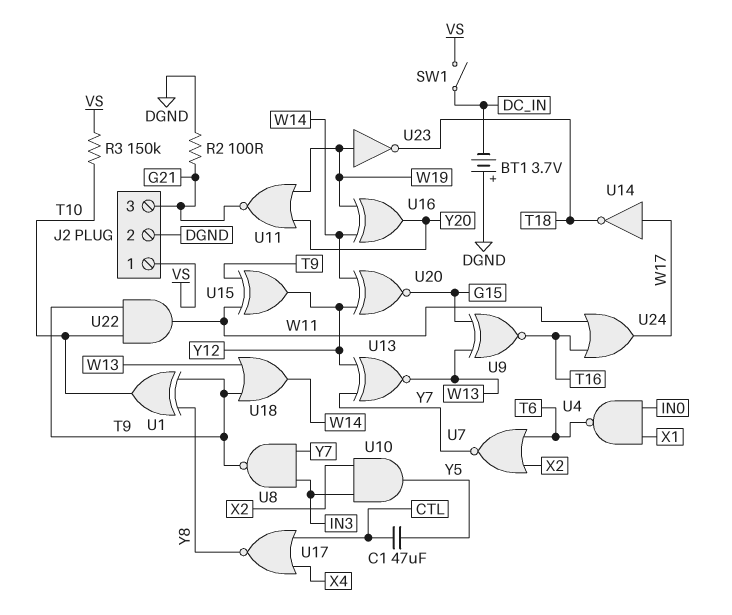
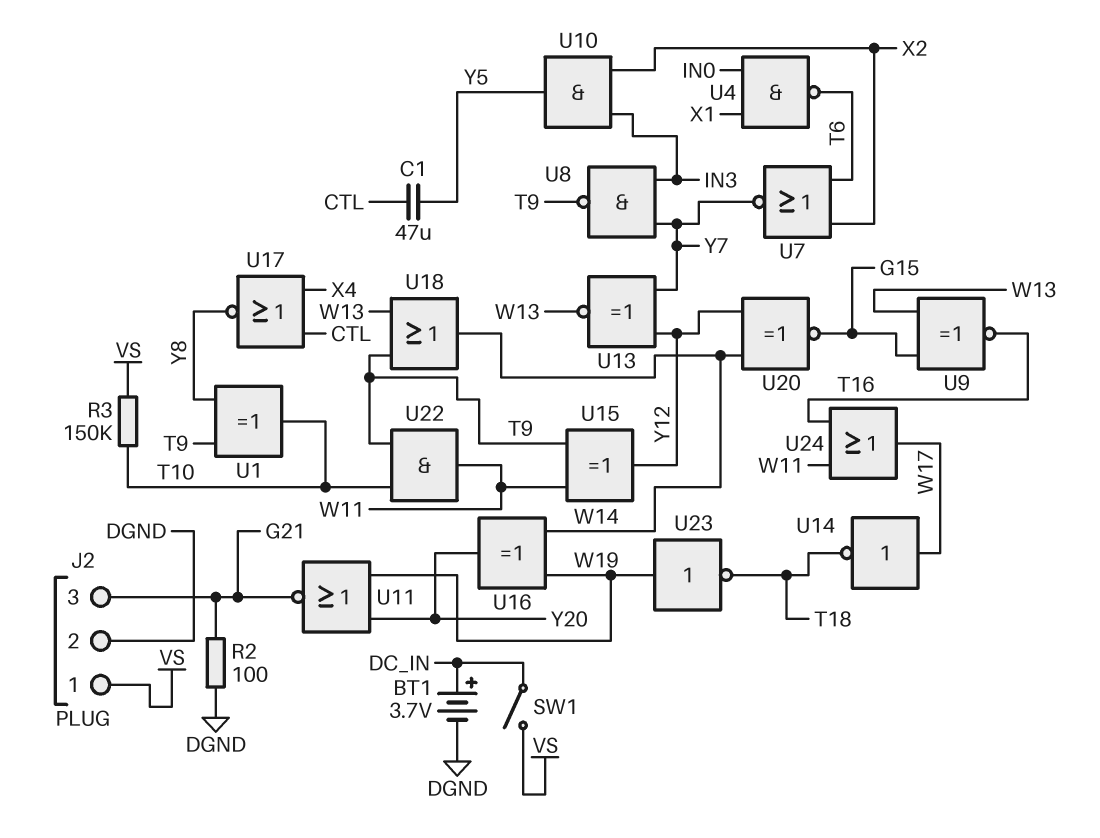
BT1: 3.7V (plus DGND, minus DC_IN) -> 3.7V (plus DC_IN, minus DGND)

